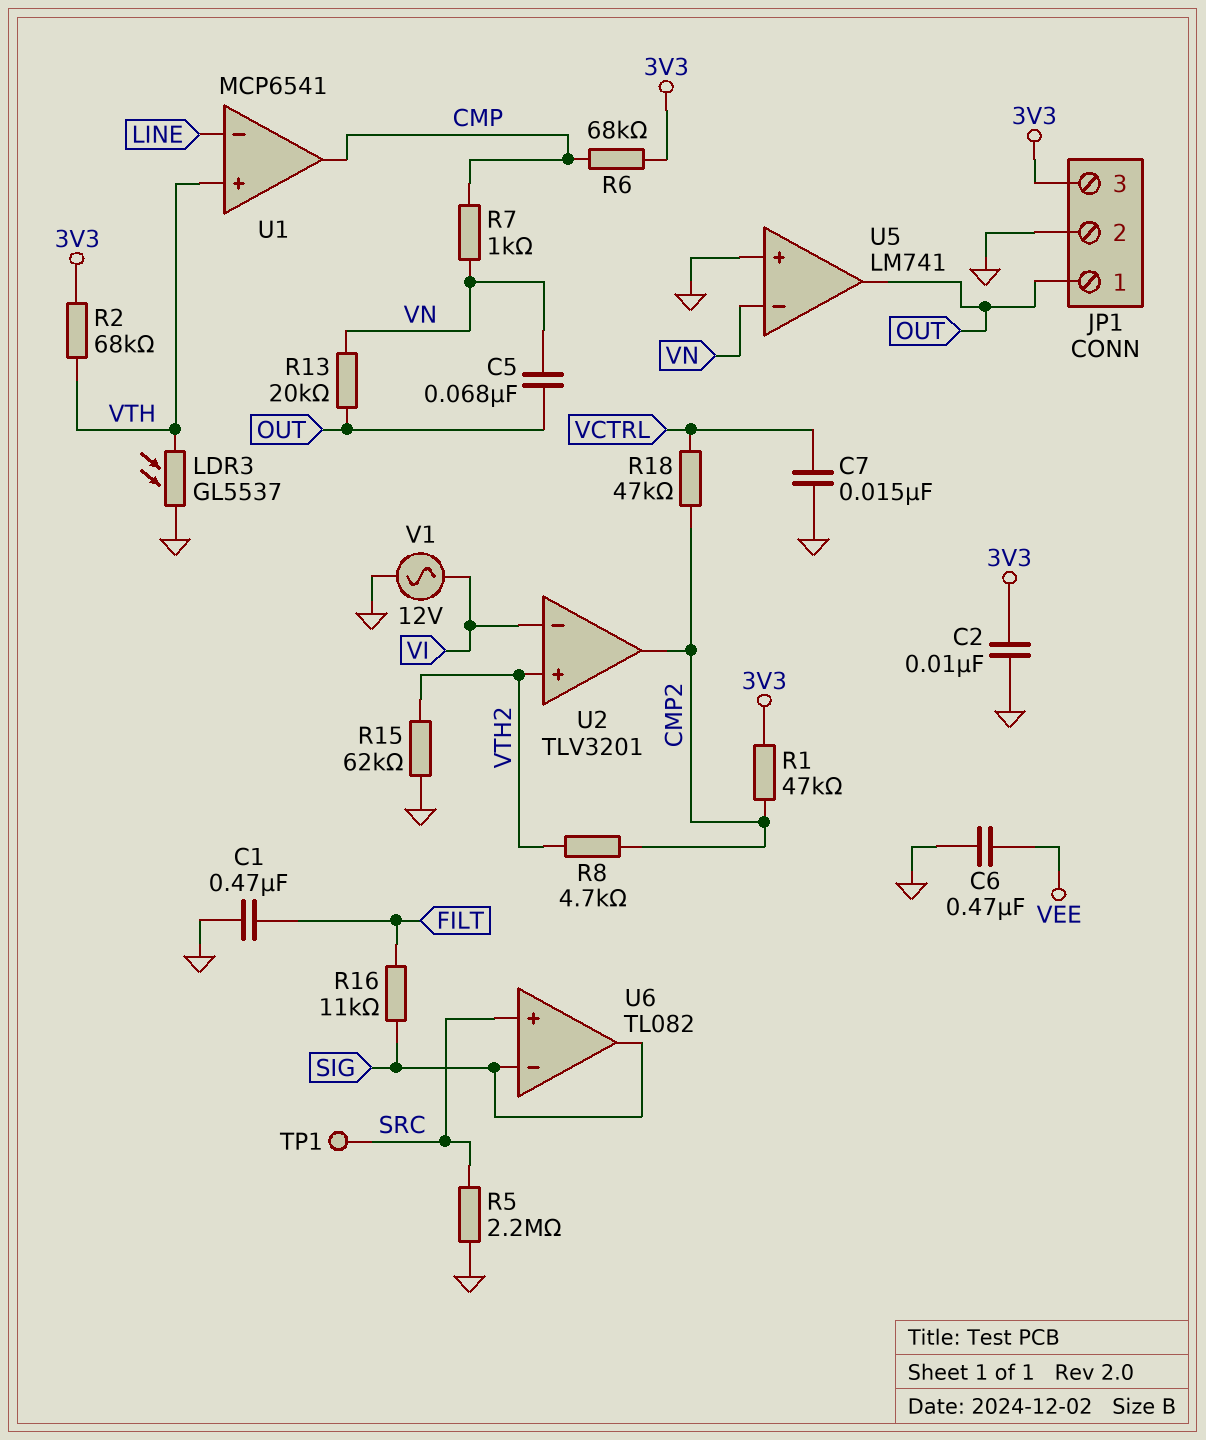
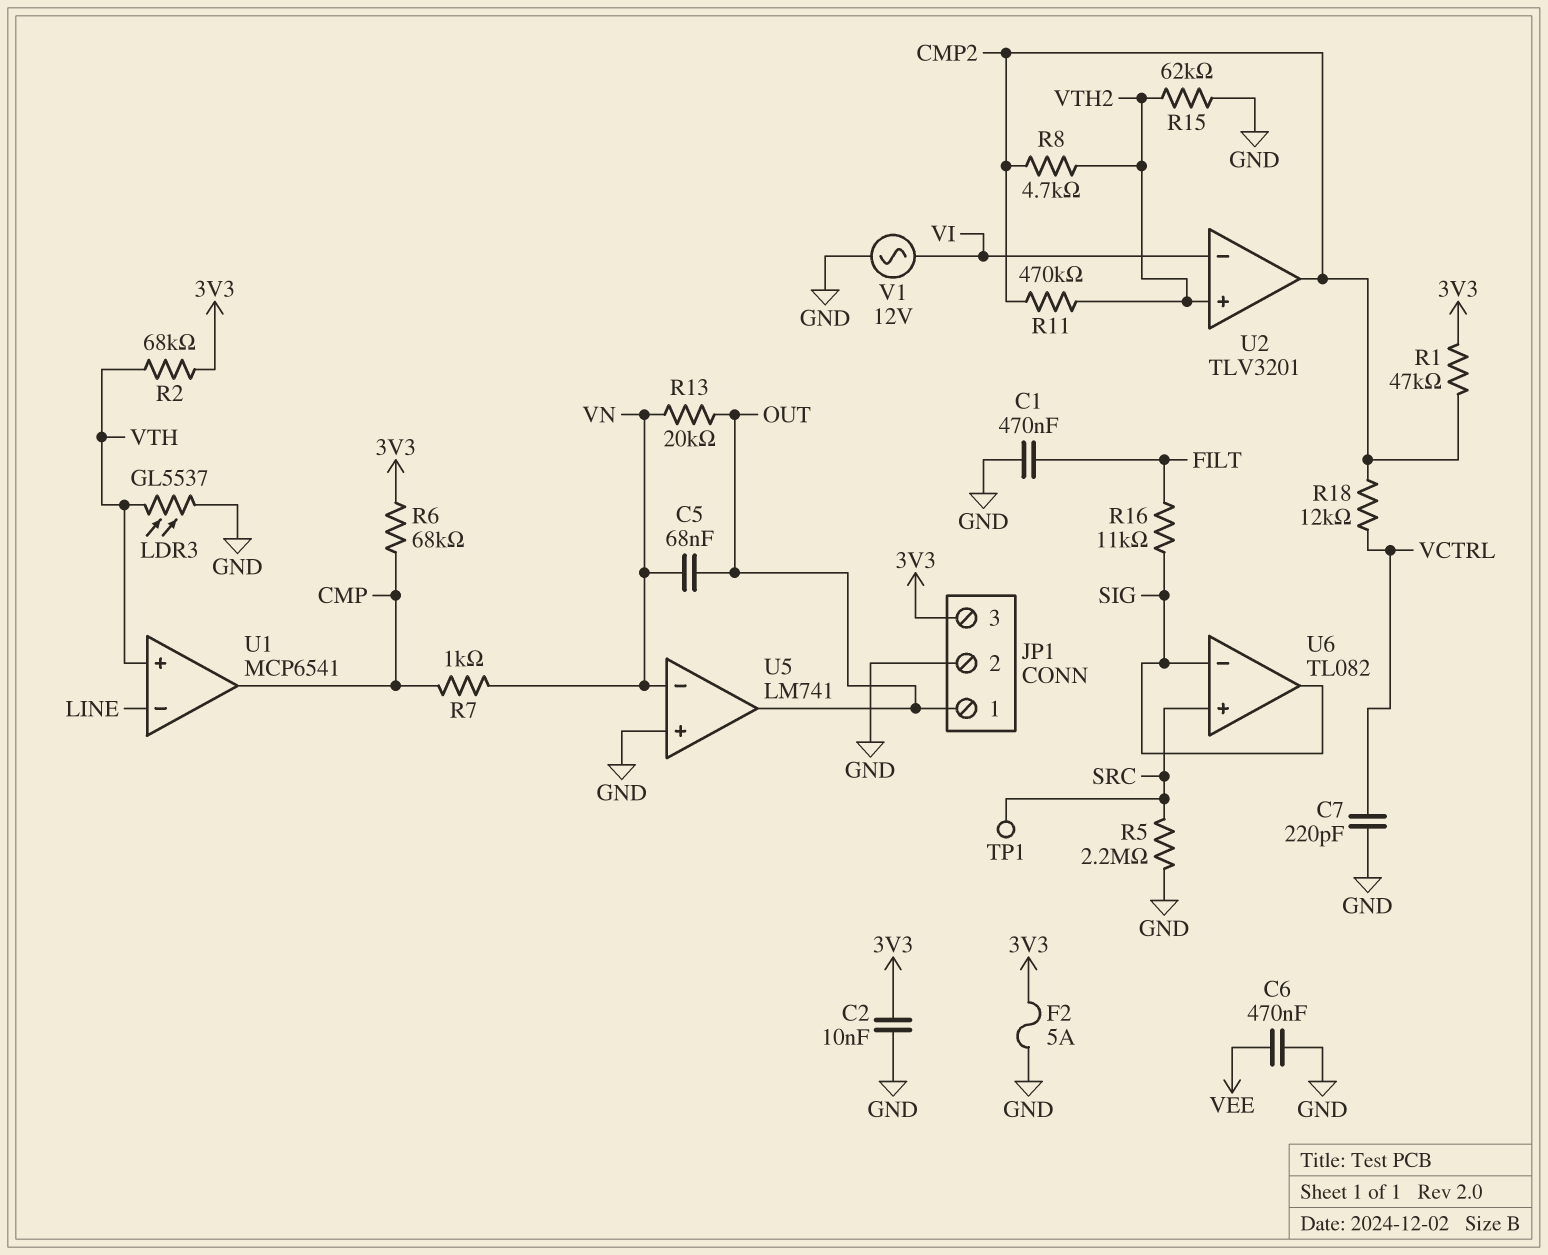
C7: 15nF (GND, VCTRL) -> 220pF (GND, VCTRL)
F2: none -> 5A (3V3, GND)
R11: none -> 470k (CMP2, VTH2)
R18: 47k (CMP2, VCTRL) -> 12k (CMP2, VCTRL)

